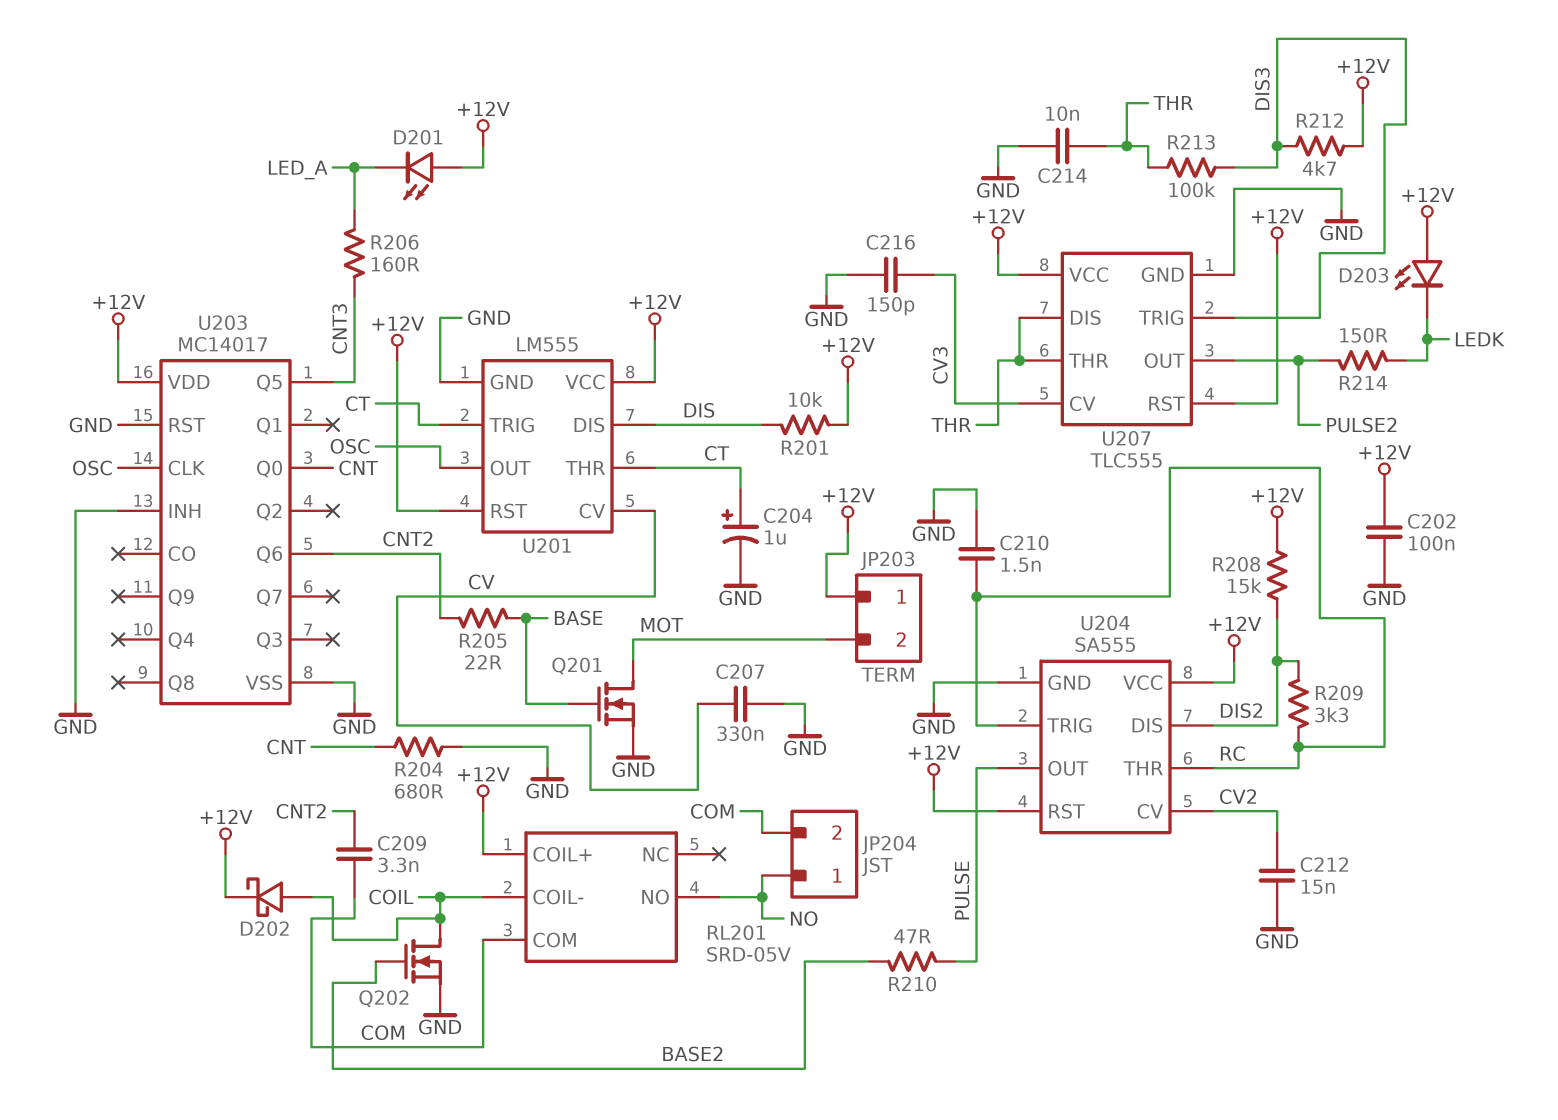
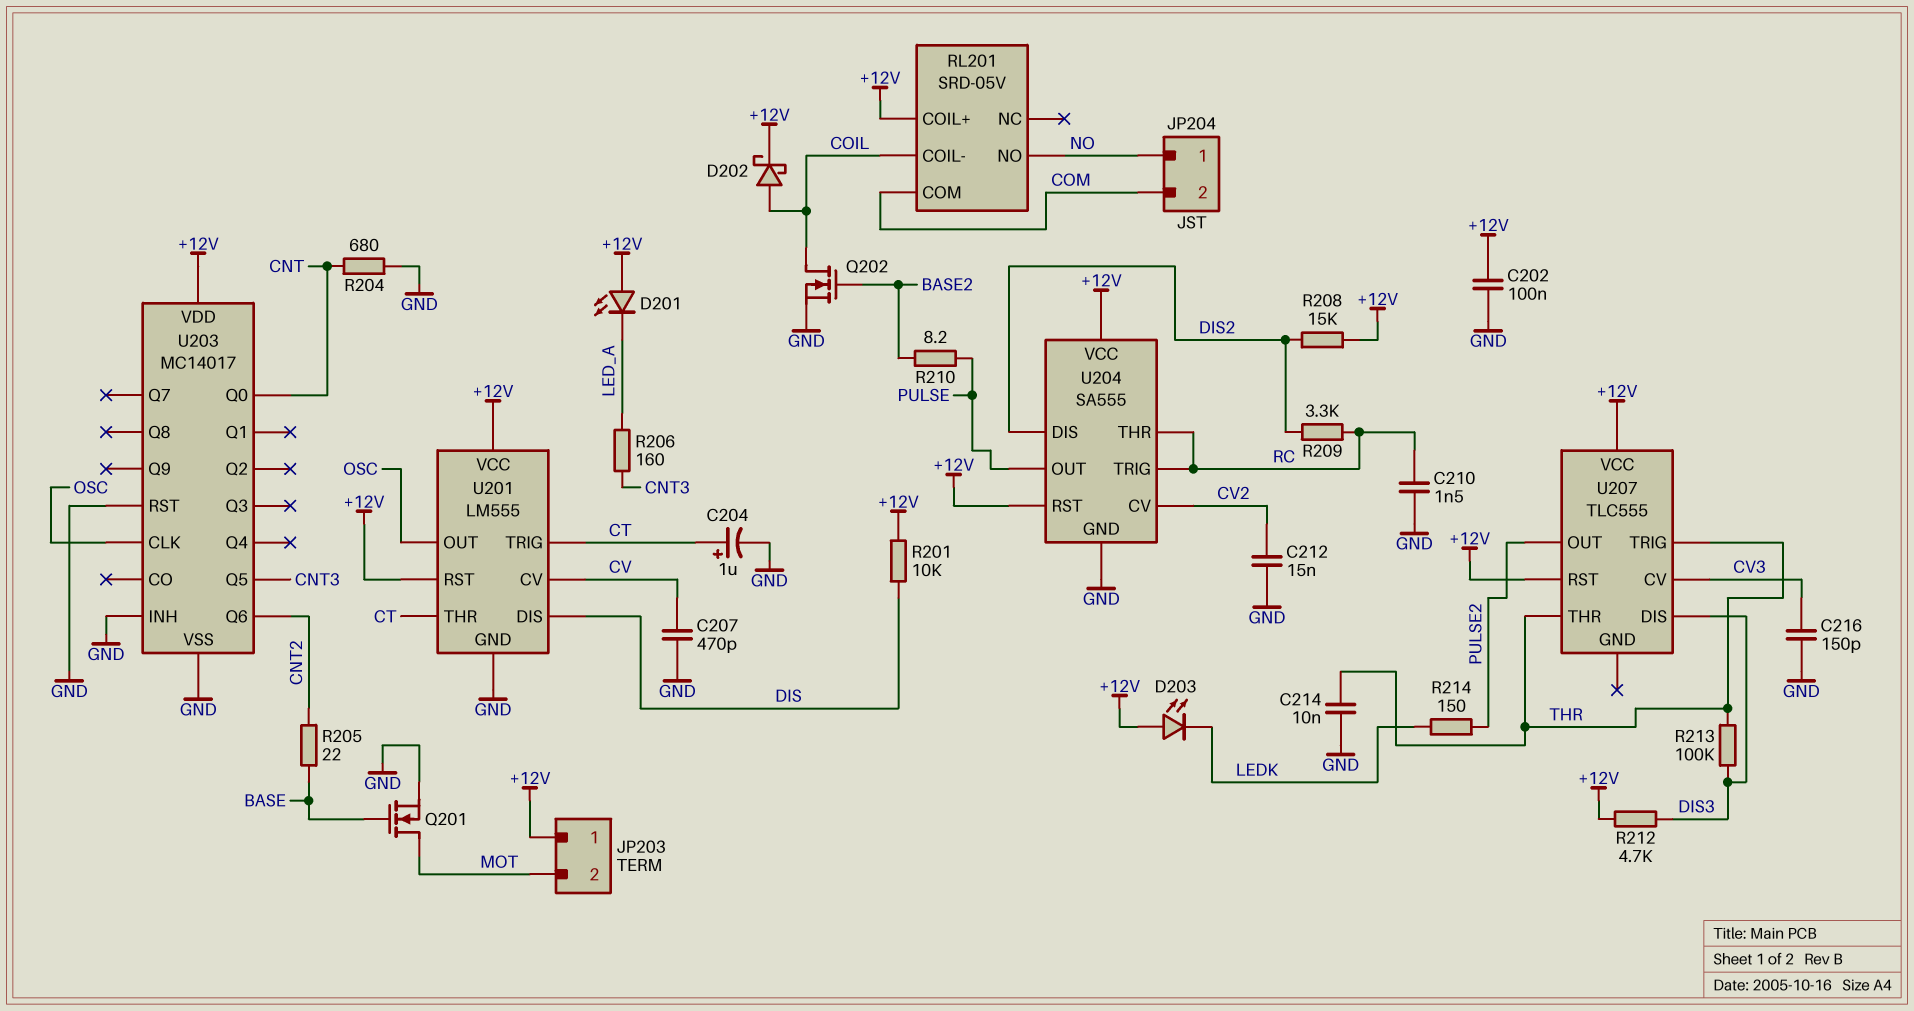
C207: 330nF (CV, GND) -> 470pF (CV, GND)
C209: 3.3nF (CNT2, COM) -> none
R210: 47 (BASE2, PULSE) -> 8.2 (BASE2, PULSE)
U207 pin DIS: THR -> DIS3
U207 pin GND: GND -> none
U207 pin TRIG: DIS3 -> THR

